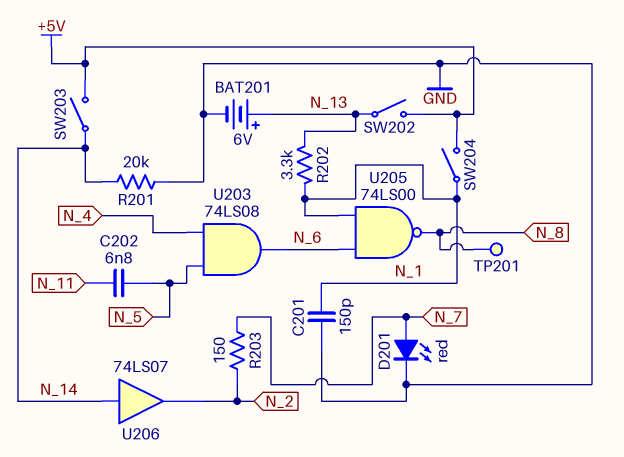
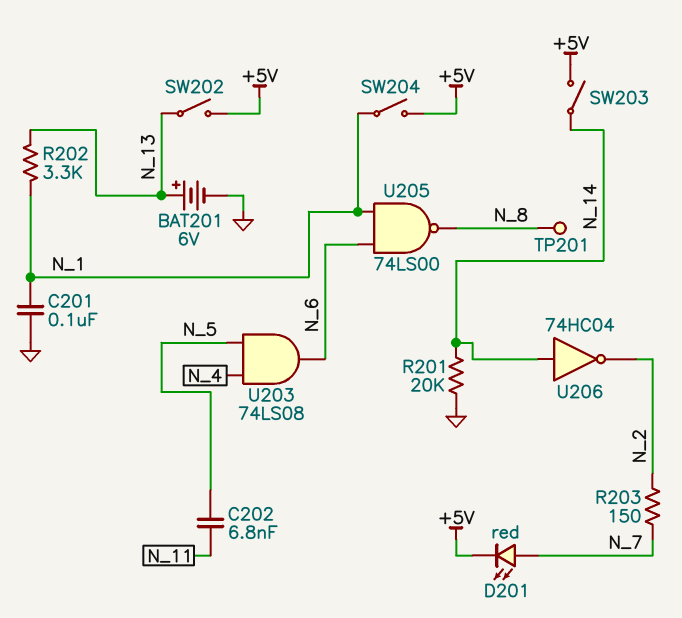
C201: 150pF (GND, N_1) -> 100nF (GND, N_1)
D201: LED red (A N_7, K GND) -> LED red (A N_7, K +5V)
U206: buffer 74LS07 (in N_14, out N_2) -> NOT 74HC04 (in N_14, out N_2)

